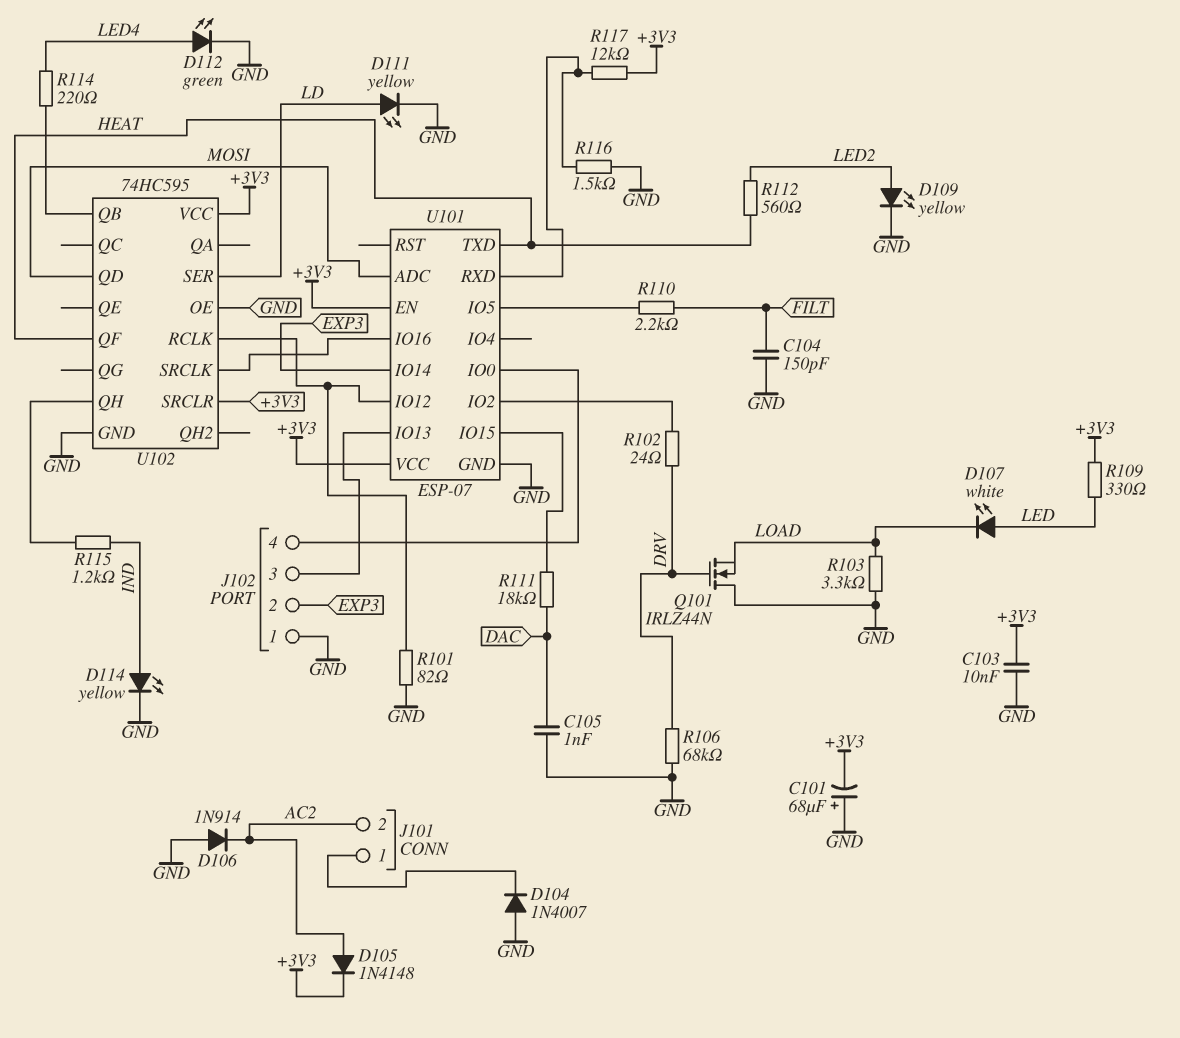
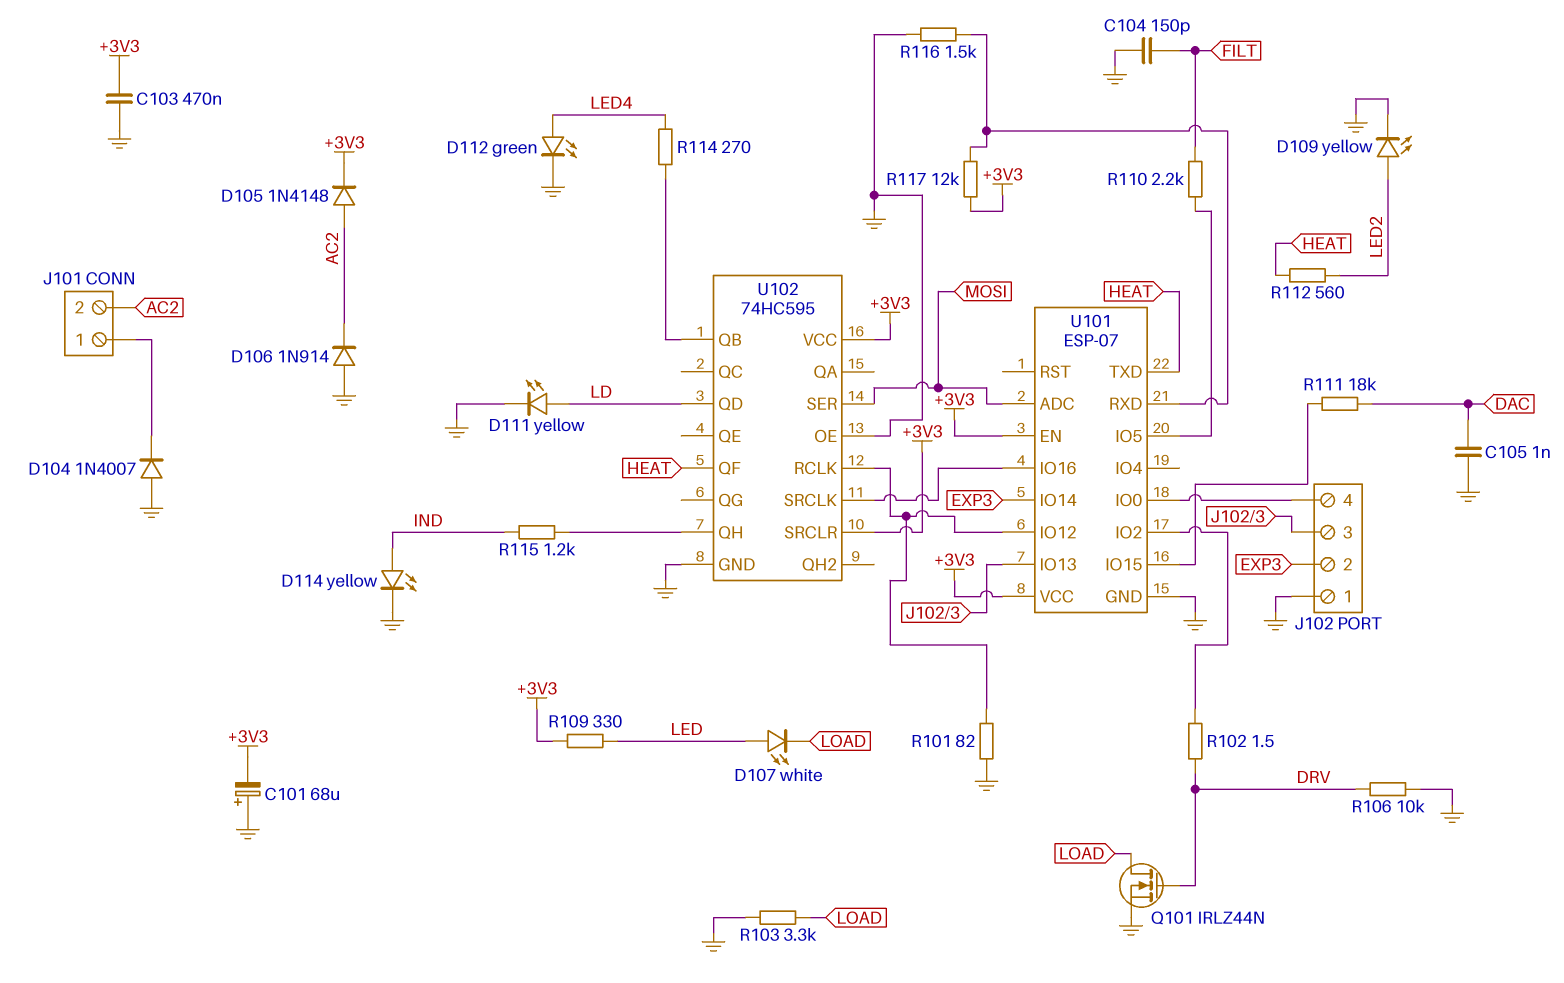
C103: 10nF (+3V3, GND) -> 470nF (+3V3, GND)
Q101: NMOS IRLZ44N (G DRV, D GND, S LOAD) -> NMOS IRLZ44N (G DRV, D LOAD, S GND)
R102: 24 (DRV, U101/IO2) -> 1.5 (DRV, U101/IO2)
R106: 68k (DRV, GND) -> 10k (DRV, GND)
R114: 220 (LED4, U102/QB) -> 270 (LED4, U102/QB)
U102 pin QD: MOSI -> LD
U102 pin SER: LD -> MOSI

